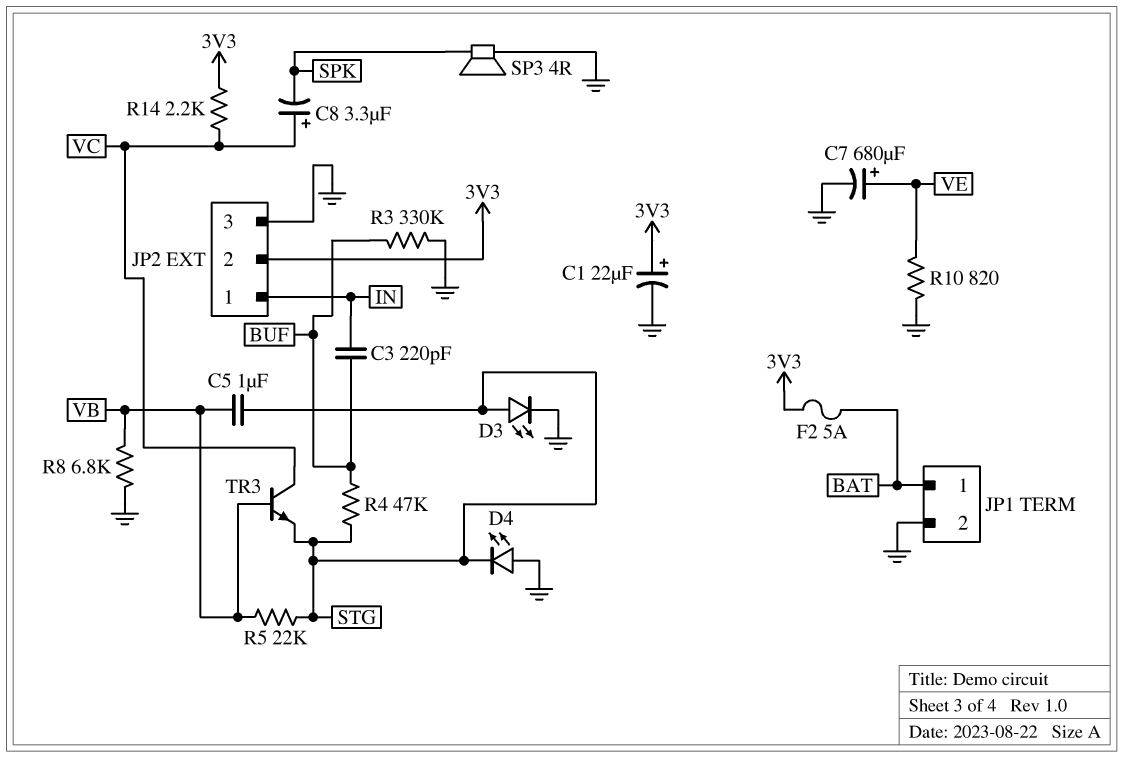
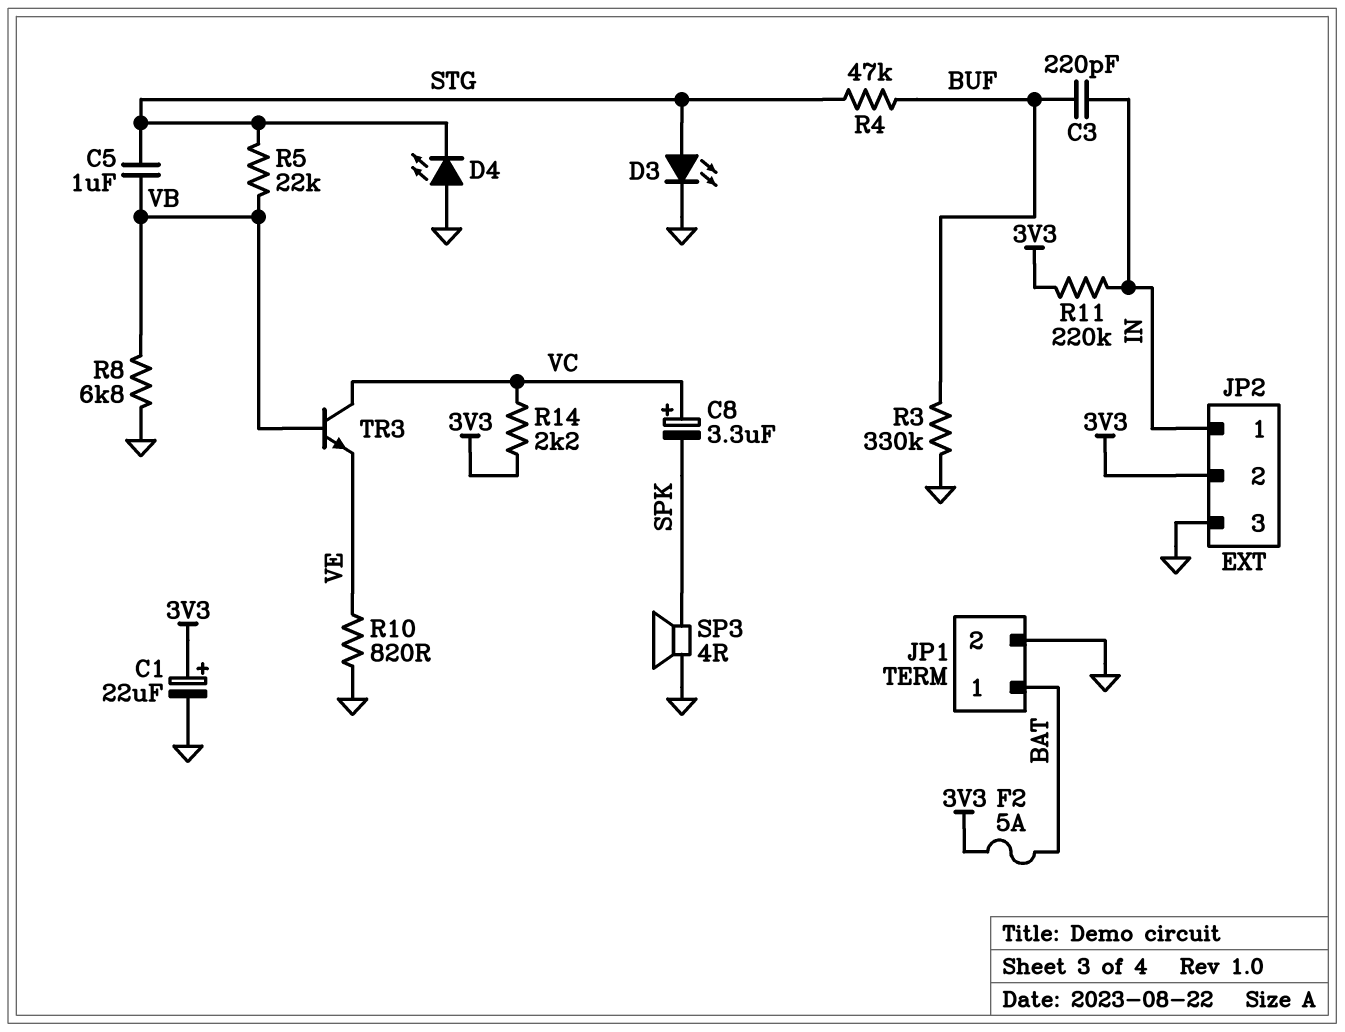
C7: 680uF (plus VE, minus GND) -> none
R11: none -> 220k (3V3, IN)
TR3: NPN (B VB, C VC, E STG) -> NPN (B VB, C VC, E VE)

